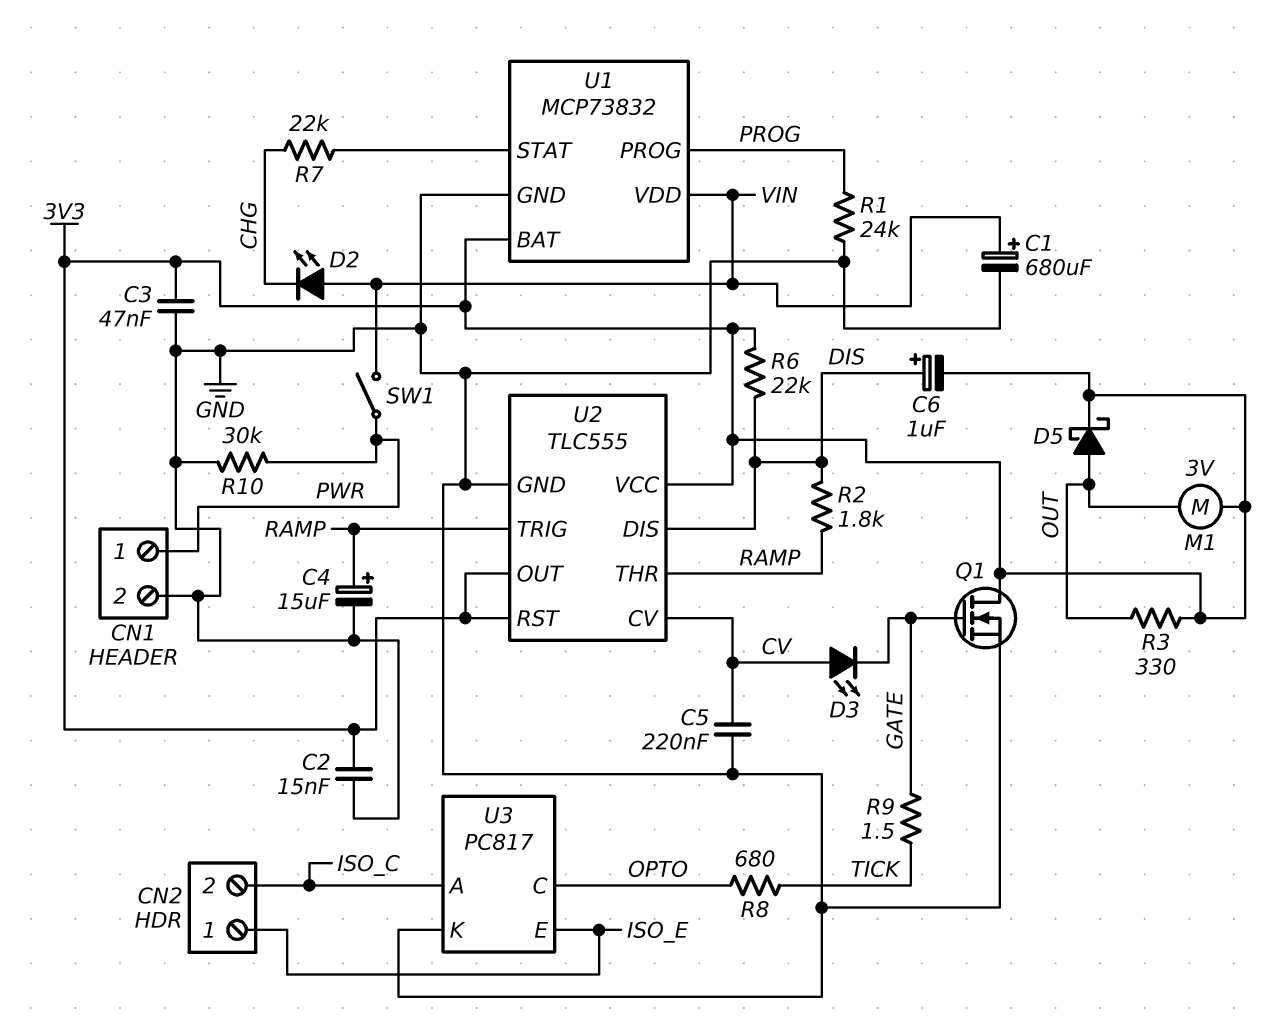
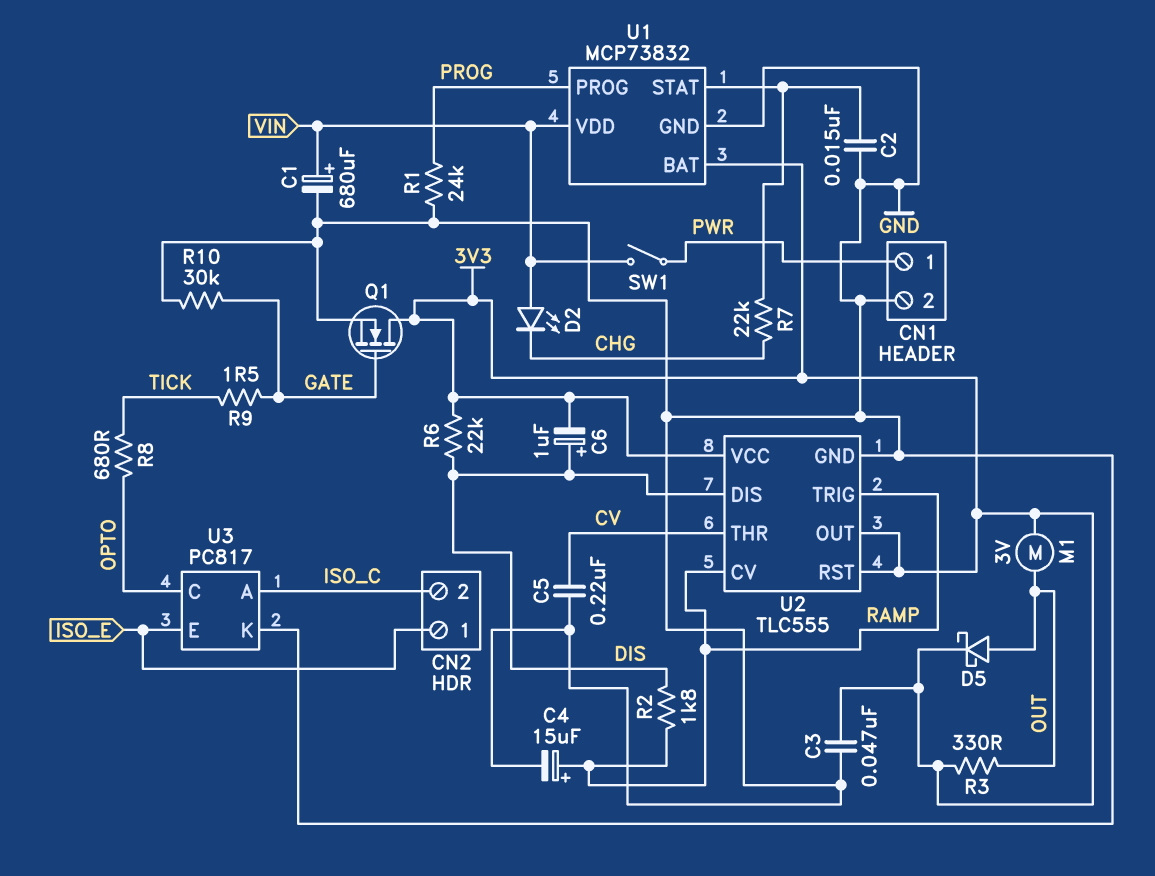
C2: 15nF (3V3, GND) -> 15nF (GND, U1/STAT)
D3: LED (A CV, K GATE) -> none
R10: 30k (GND, PWR) -> 30k (GATE, GND)
U2 pin CV: CV -> RAMP
U2 pin THR: RAMP -> CV

